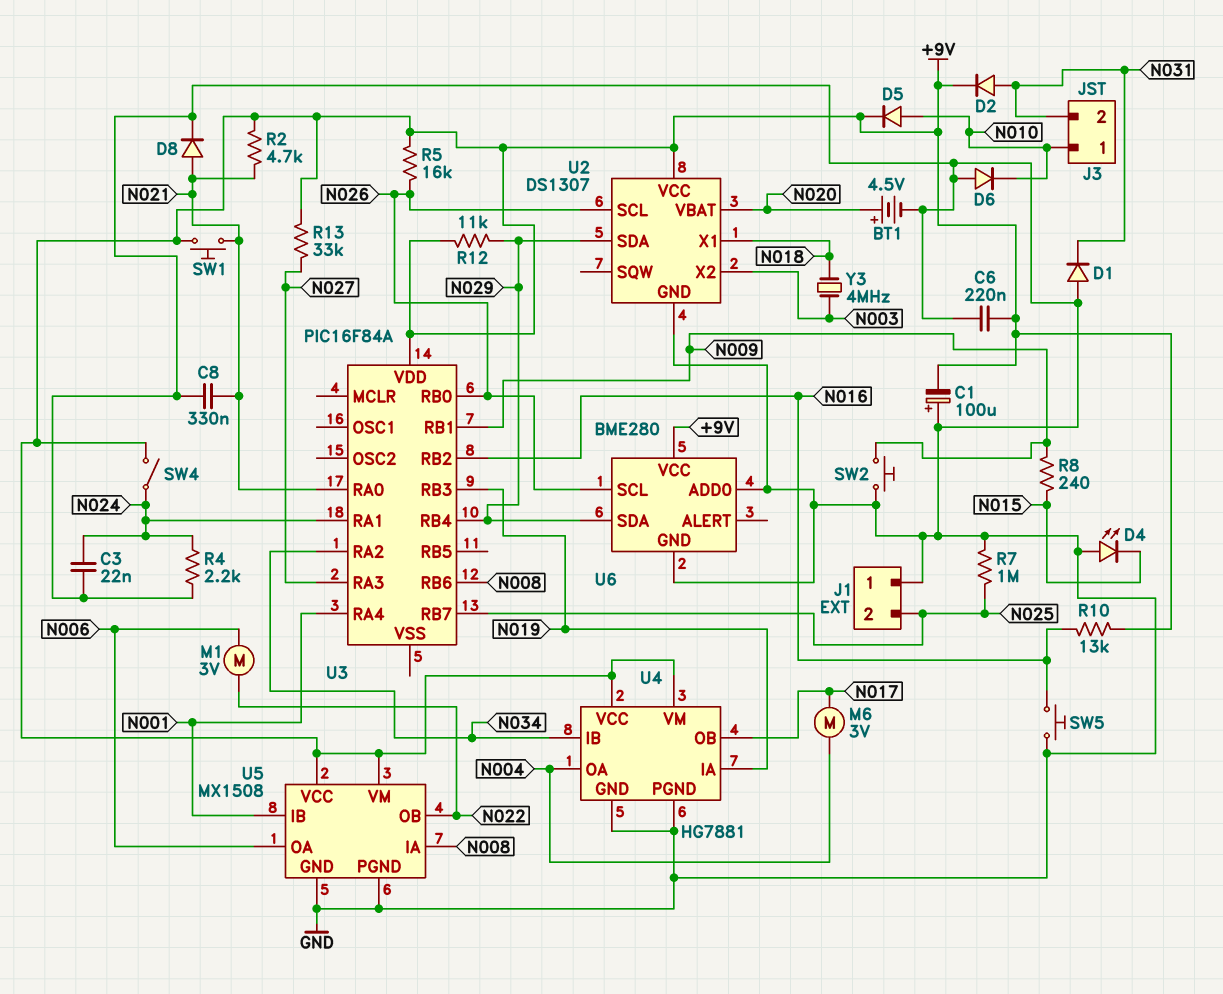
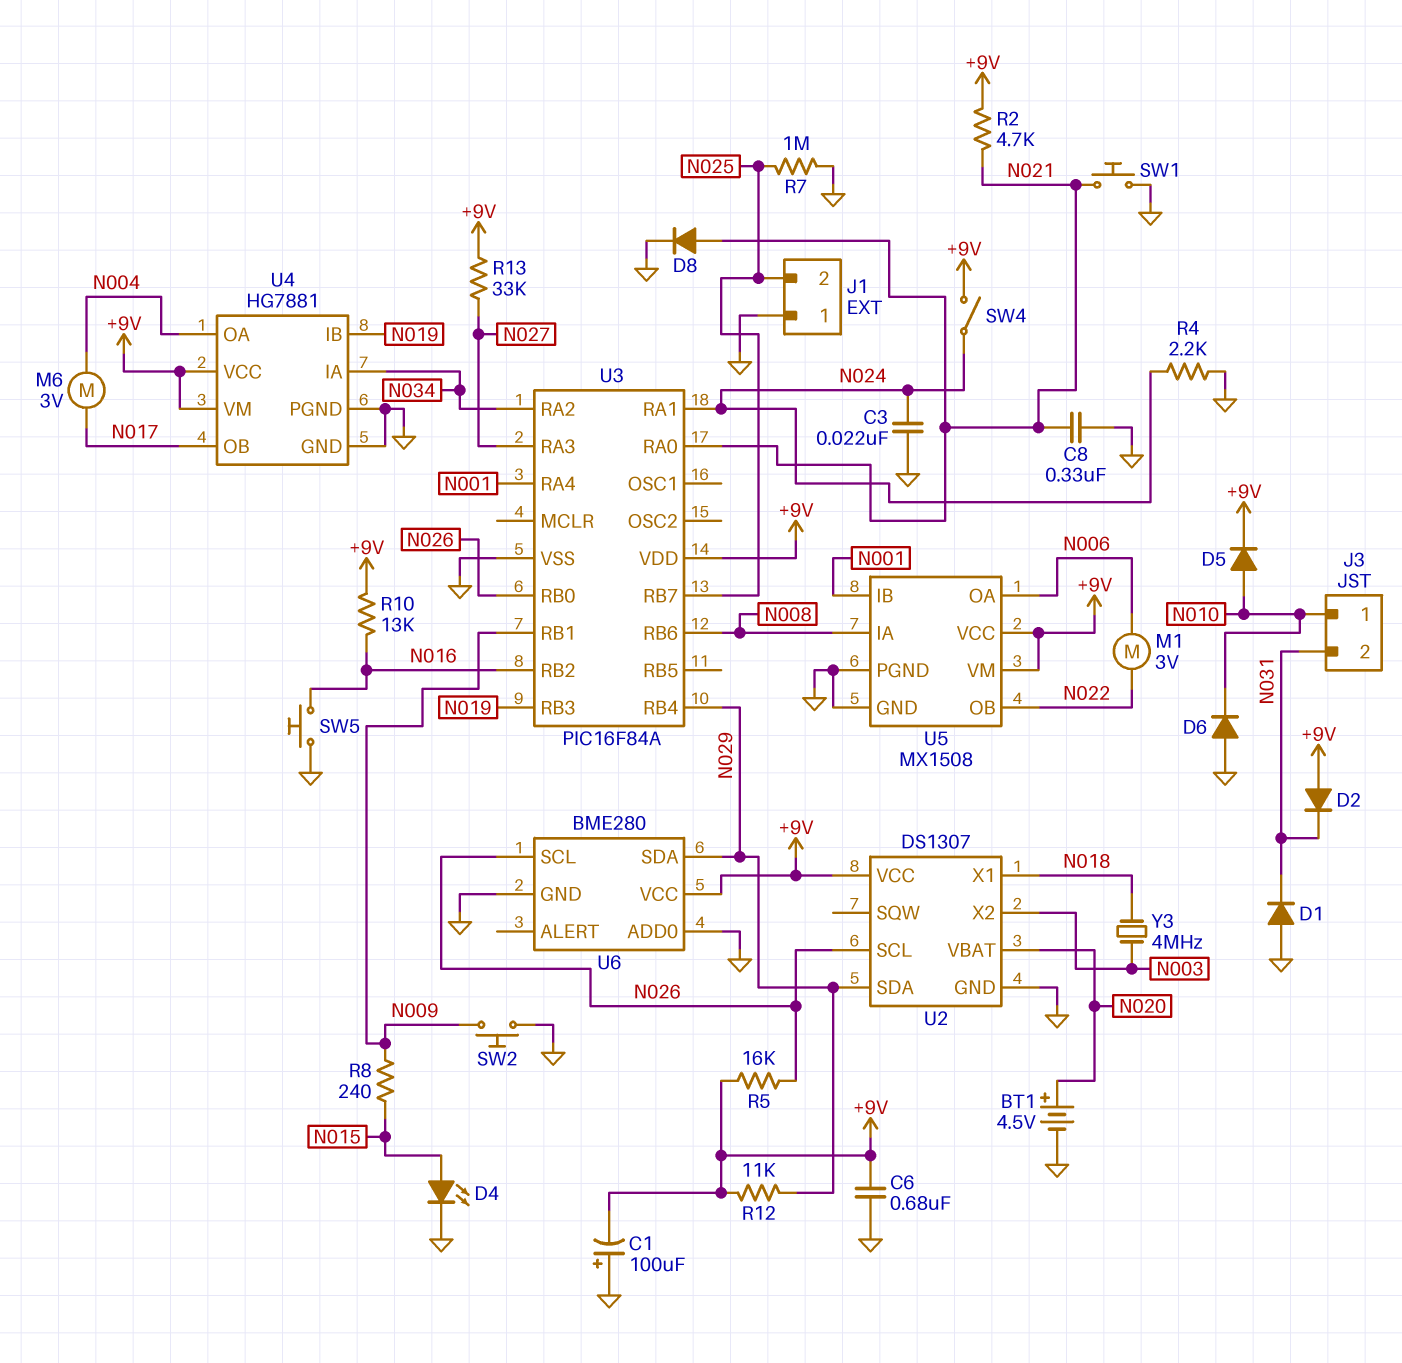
C6: 220nF (+9V, GND) -> 680nF (+9V, GND)
D2: diode (A N031, K +9V) -> diode (A +9V, K N031)
D4: LED (A GND, K N015) -> LED (A N015, K GND)
SW1: button (+9V, N021) -> button (GND, N021)
U3 pin VSS: none -> GND
U4 pin IA: N019 -> N034
U4 pin IB: N034 -> N019

